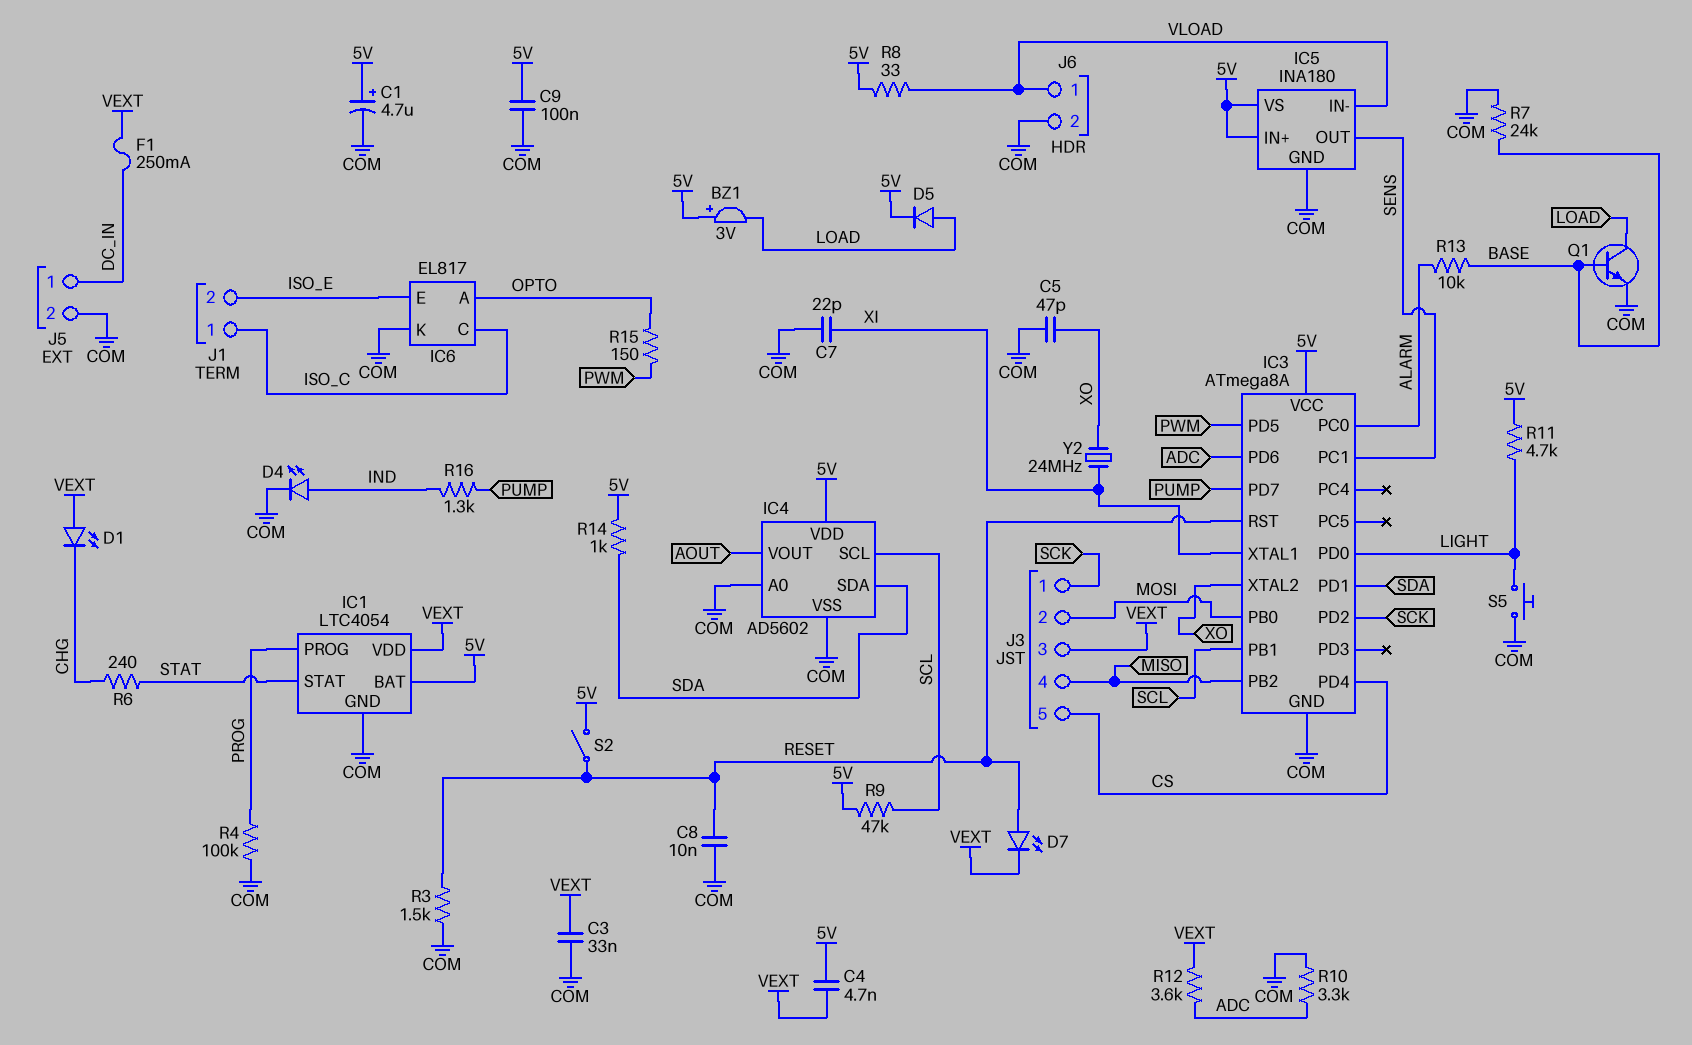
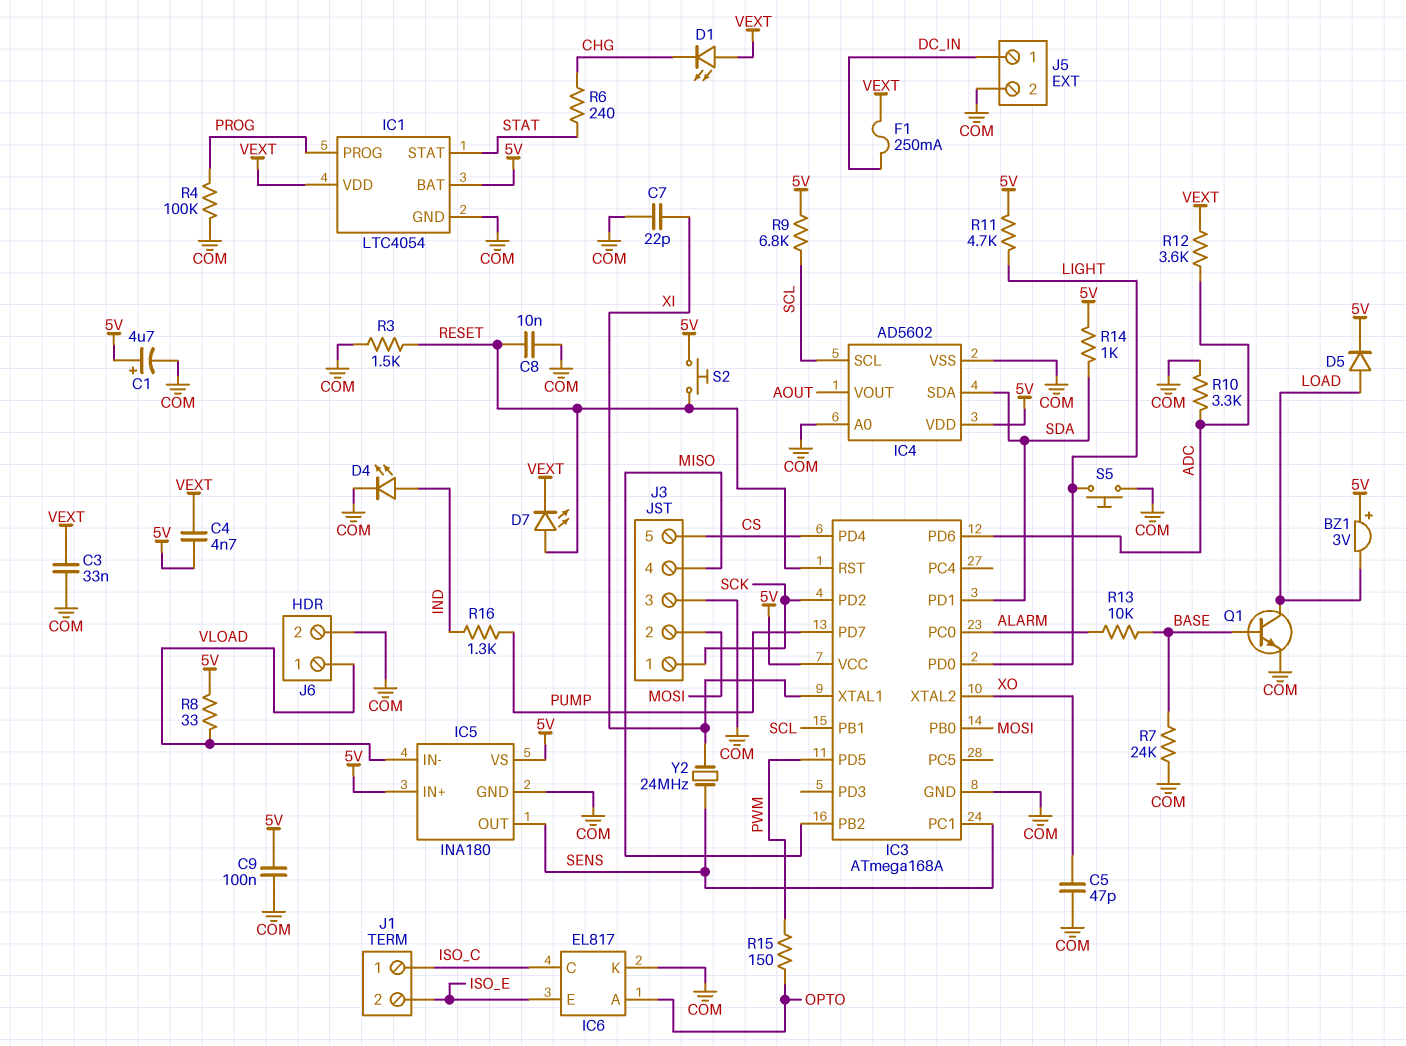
IC3: ATmega8A -> ATmega168A
J3 pin 3: VEXT -> COM
R9: 47k (5V, SCL) -> 6.8k (5V, SCL)
S2: switch (5V, RESET) -> button (5V, RESET)
Y2: 24MHz (XI, XO) -> 24MHz (SENS, XI)

